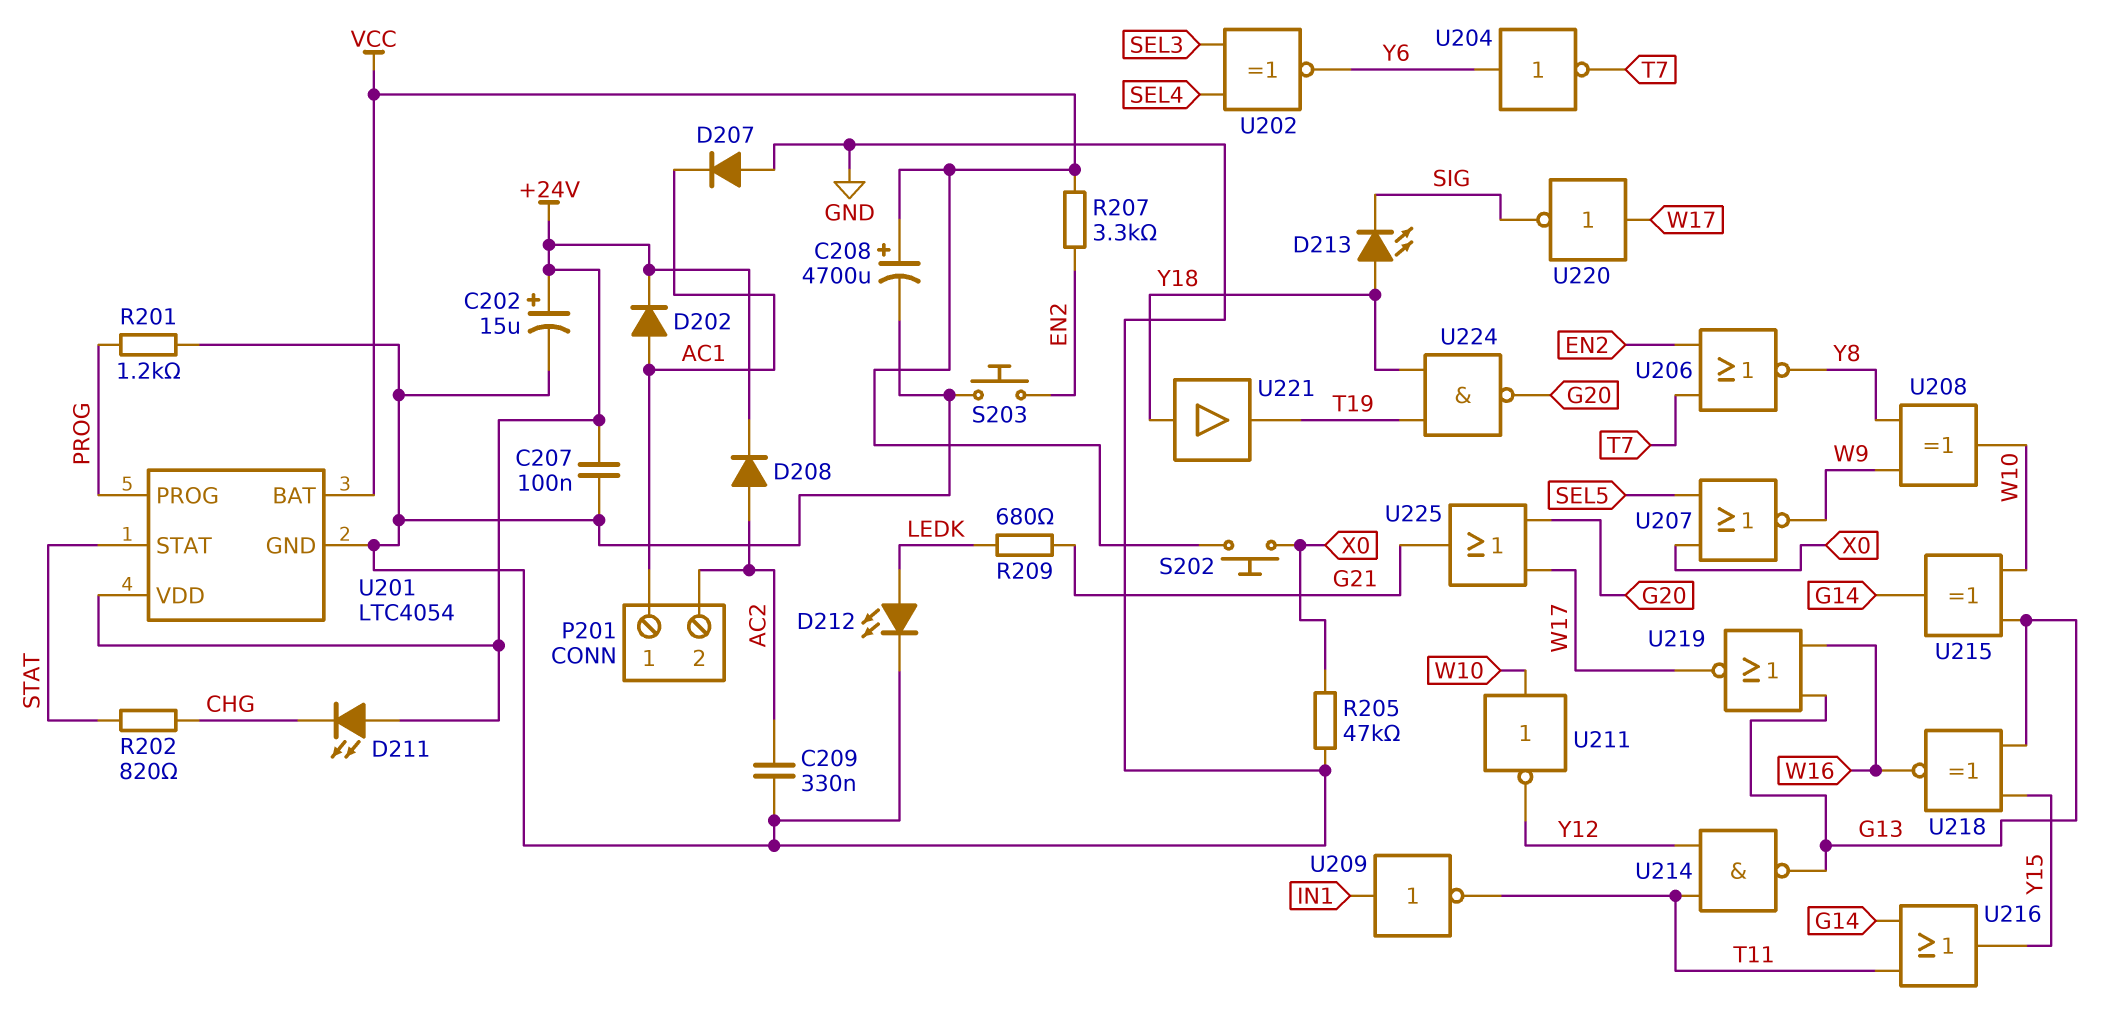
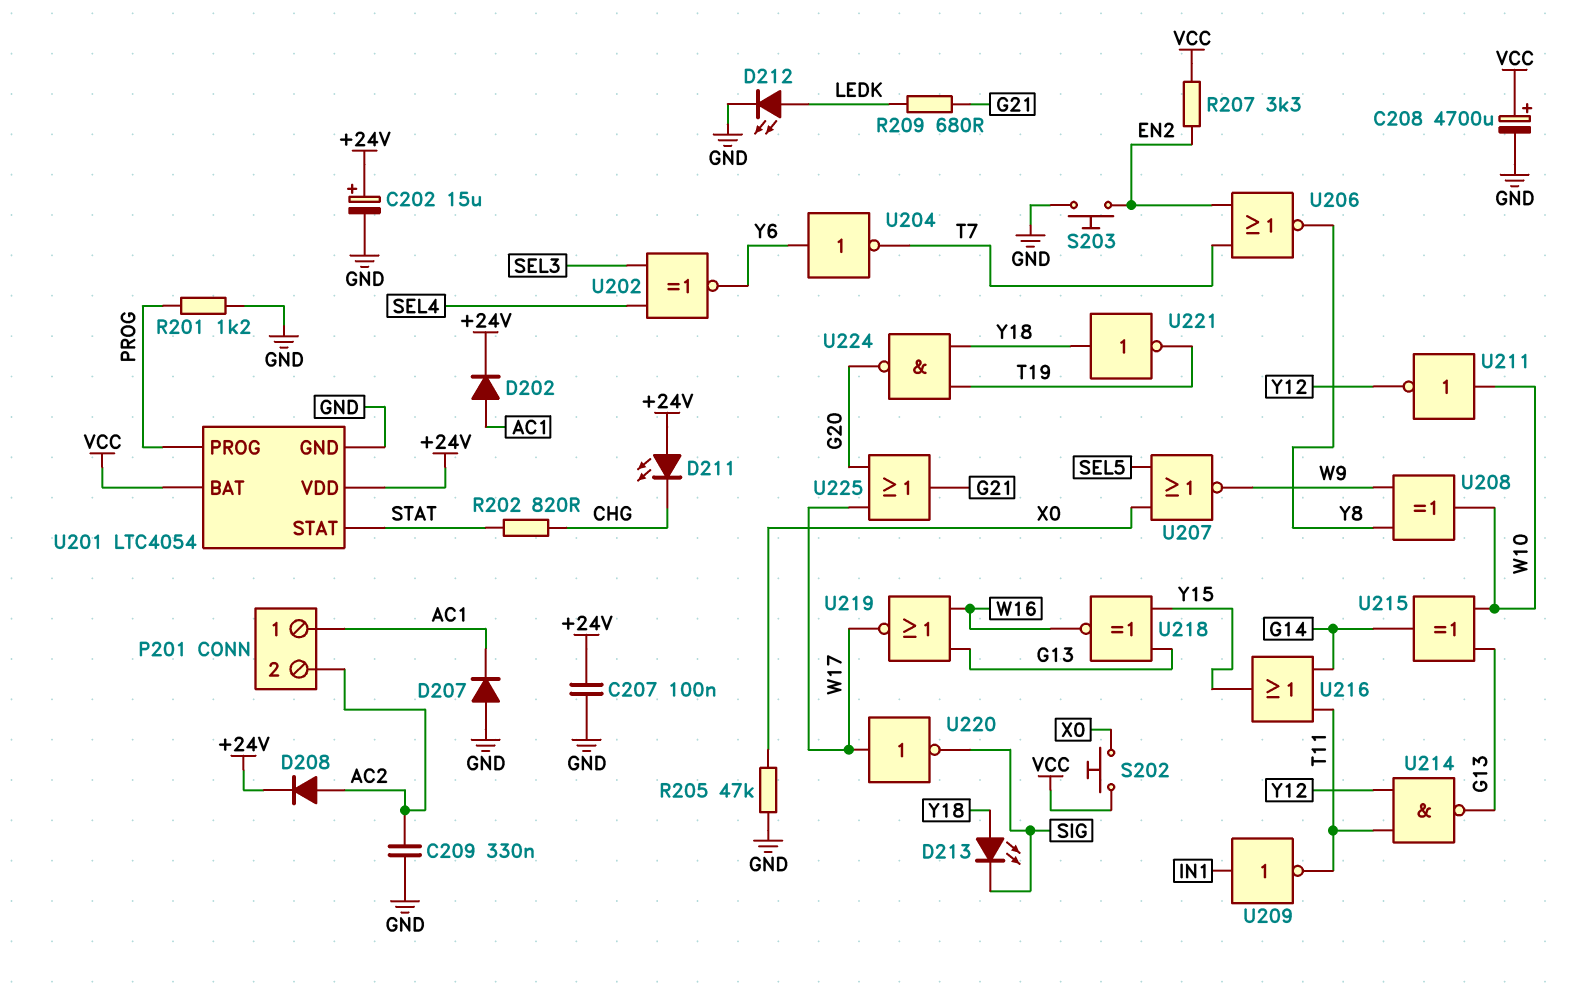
U221: buffer (in Y18, out T19) -> NOT (in Y18, out T19)

